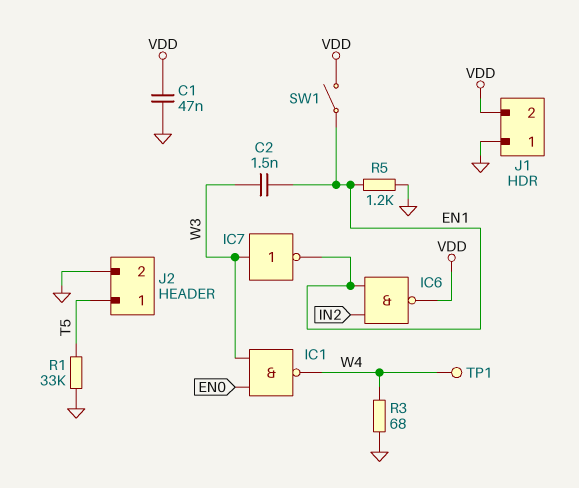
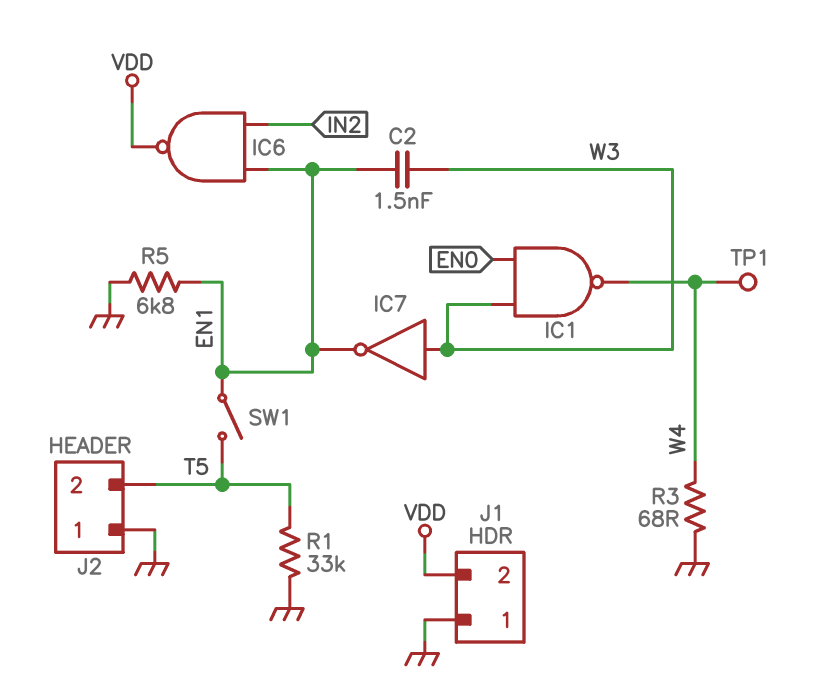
C1: 47nF (GND, VDD) -> none
J2 pin 1: T5 -> GND
J2 pin 2: GND -> T5
R5: 1.2k (EN1, GND) -> 6.8k (EN1, GND)
SW1: switch (EN1, VDD) -> switch (EN1, T5)

